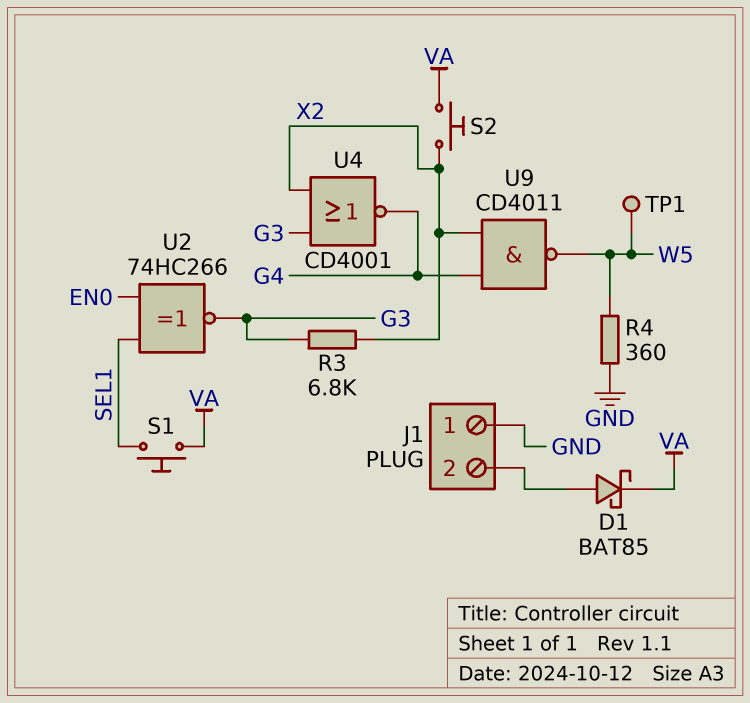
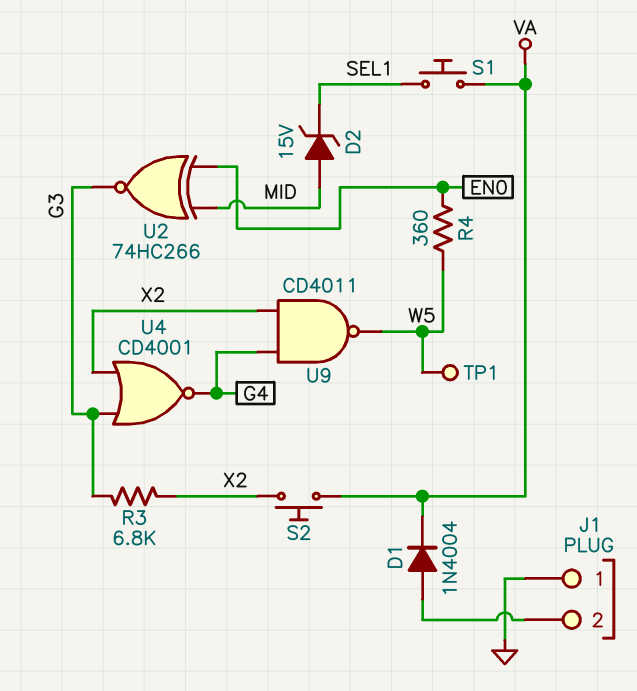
D1: schottky BAT85 (A J1/2, K VA) -> diode 1N4004 (A J1/2, K VA)
D2: none -> zener 15V (A MID, K SEL1)
R4: 360 (GND, W5) -> 360 (EN0, W5)
U2: XNOR 74HC266 (in EN0, in SEL1, out G3) -> XNOR 74HC266 (in EN0, in MID, out G3)

